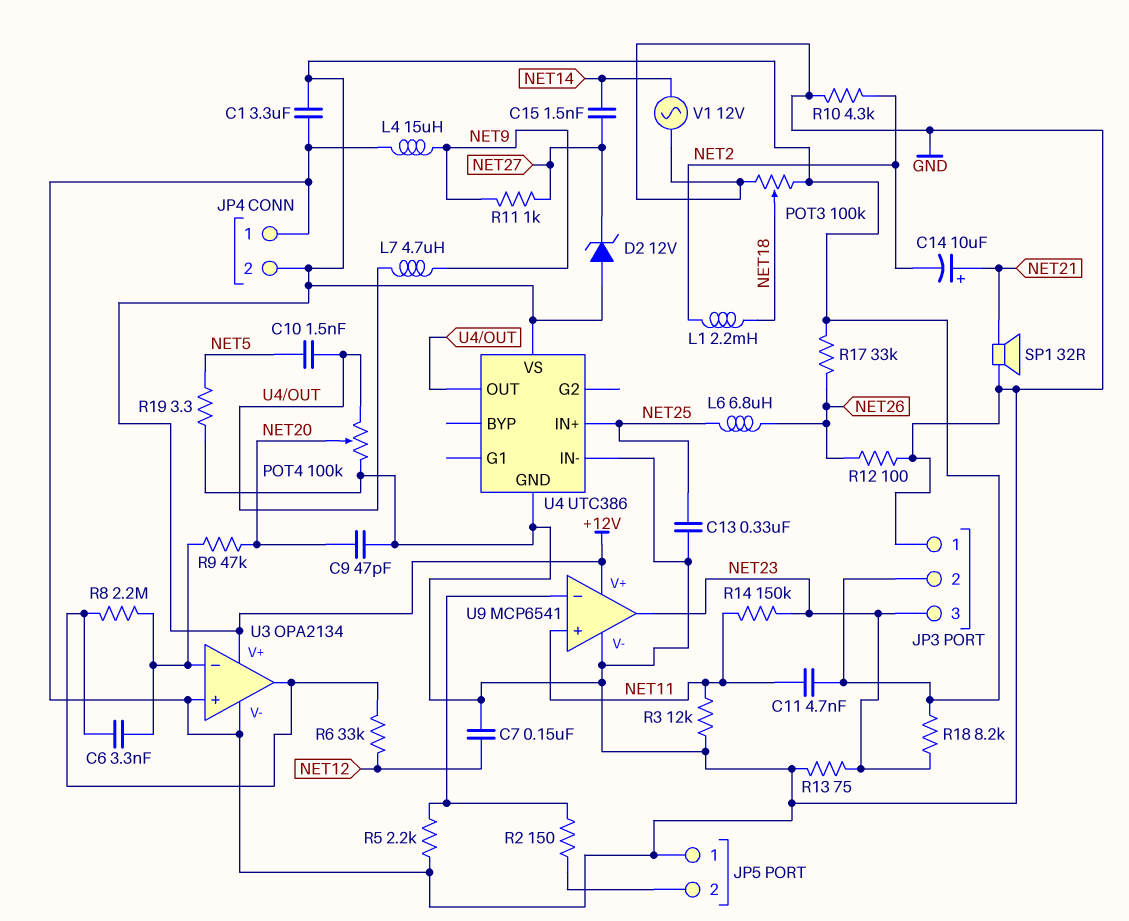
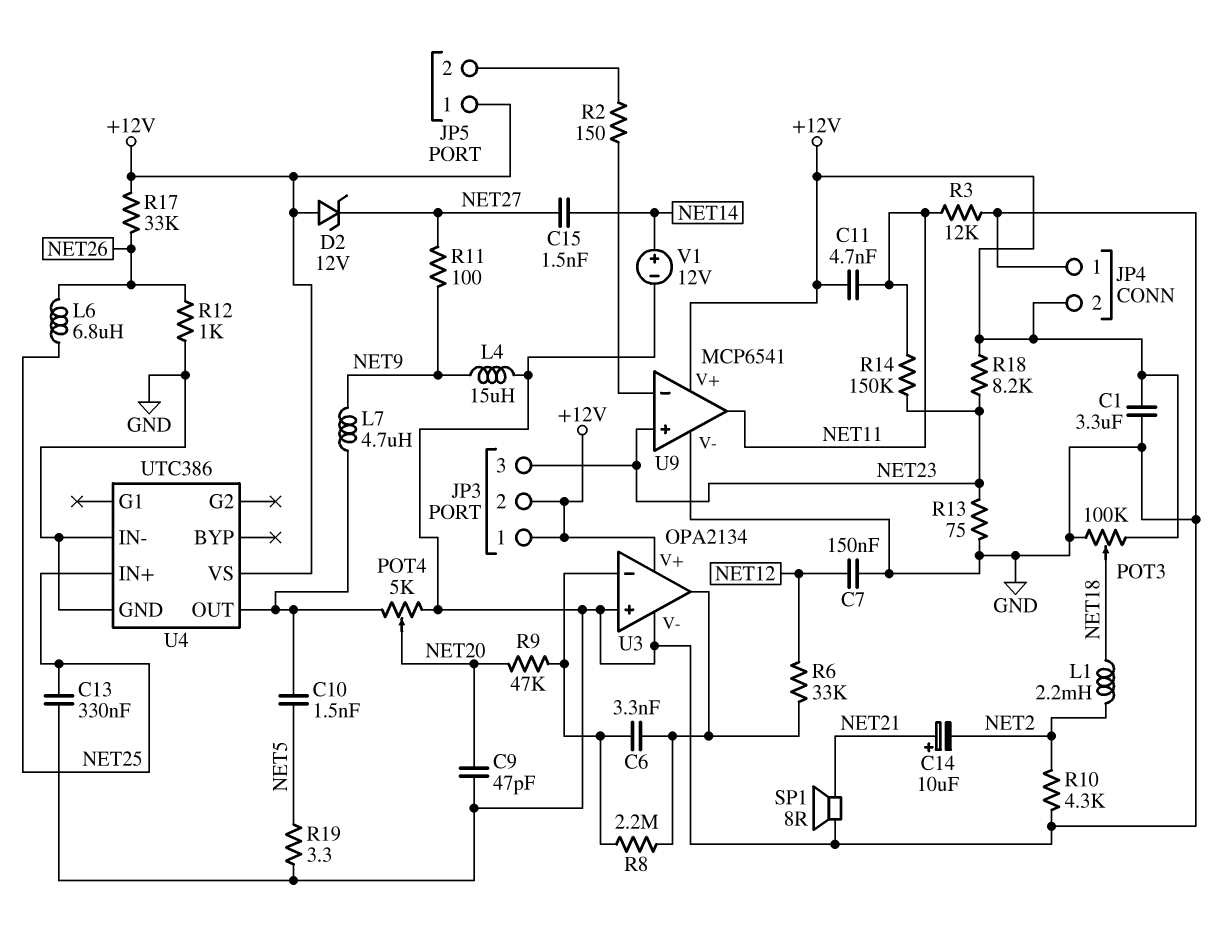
JP3 pin 1: GND -> +12V
JP5 pin 1: GND -> +12V
POT4: 100k (GND, U4/OUT, wiper NET20) -> 5k (GND, U4/OUT, wiper NET20)
R5: 2.2k (GND, U9/in-) -> none
R11: 1k (NET9, NET27) -> 100 (NET9, NET27)
R12: 100 (GND, NET26) -> 1k (GND, NET26)
SP1: speaker 32R (GND, NET21) -> speaker 8R (GND, NET21)
U9 pin in+: NET11 -> NET23
U9 pin out: NET23 -> NET11
V1: AC 12V (GND, NET14) -> 12V (plus NET14, minus GND)

